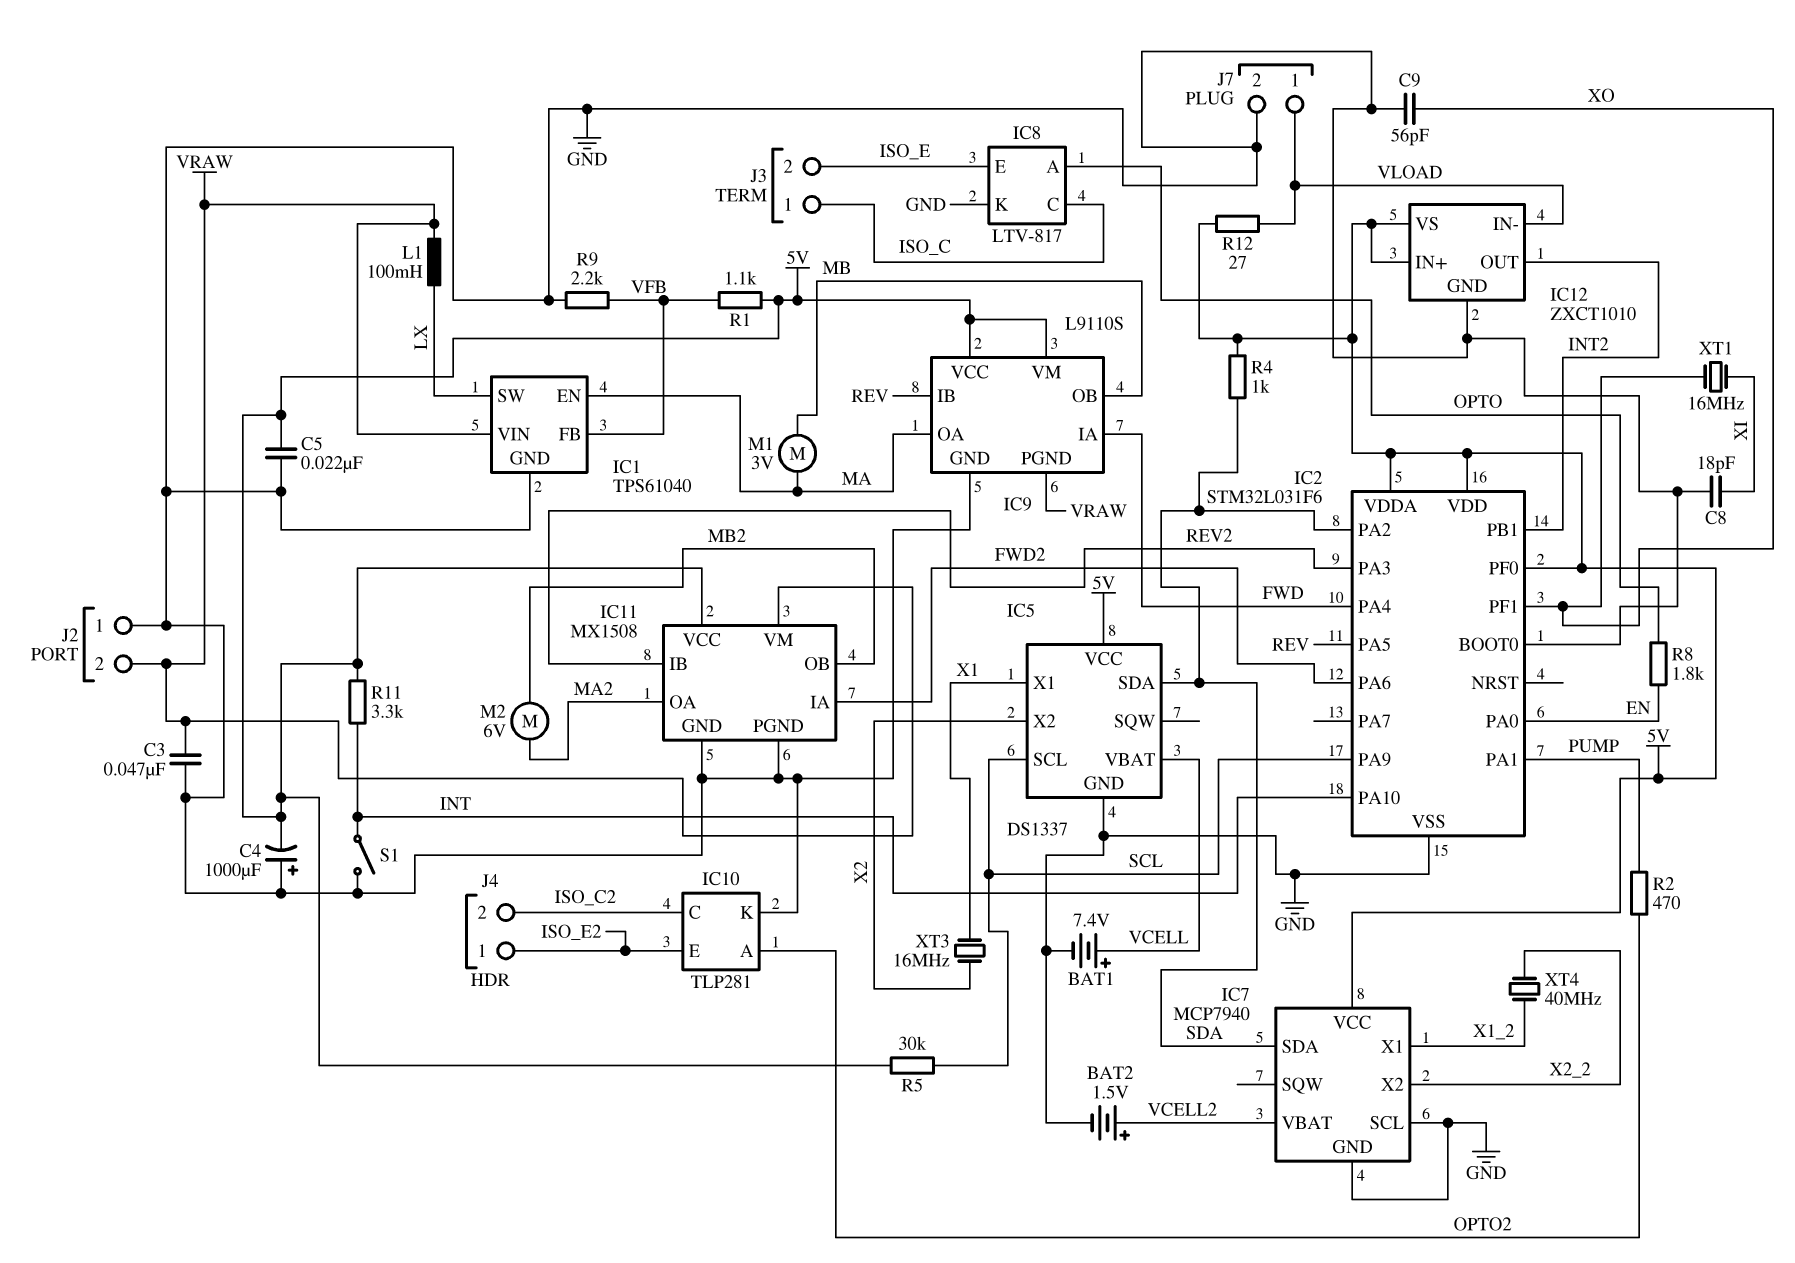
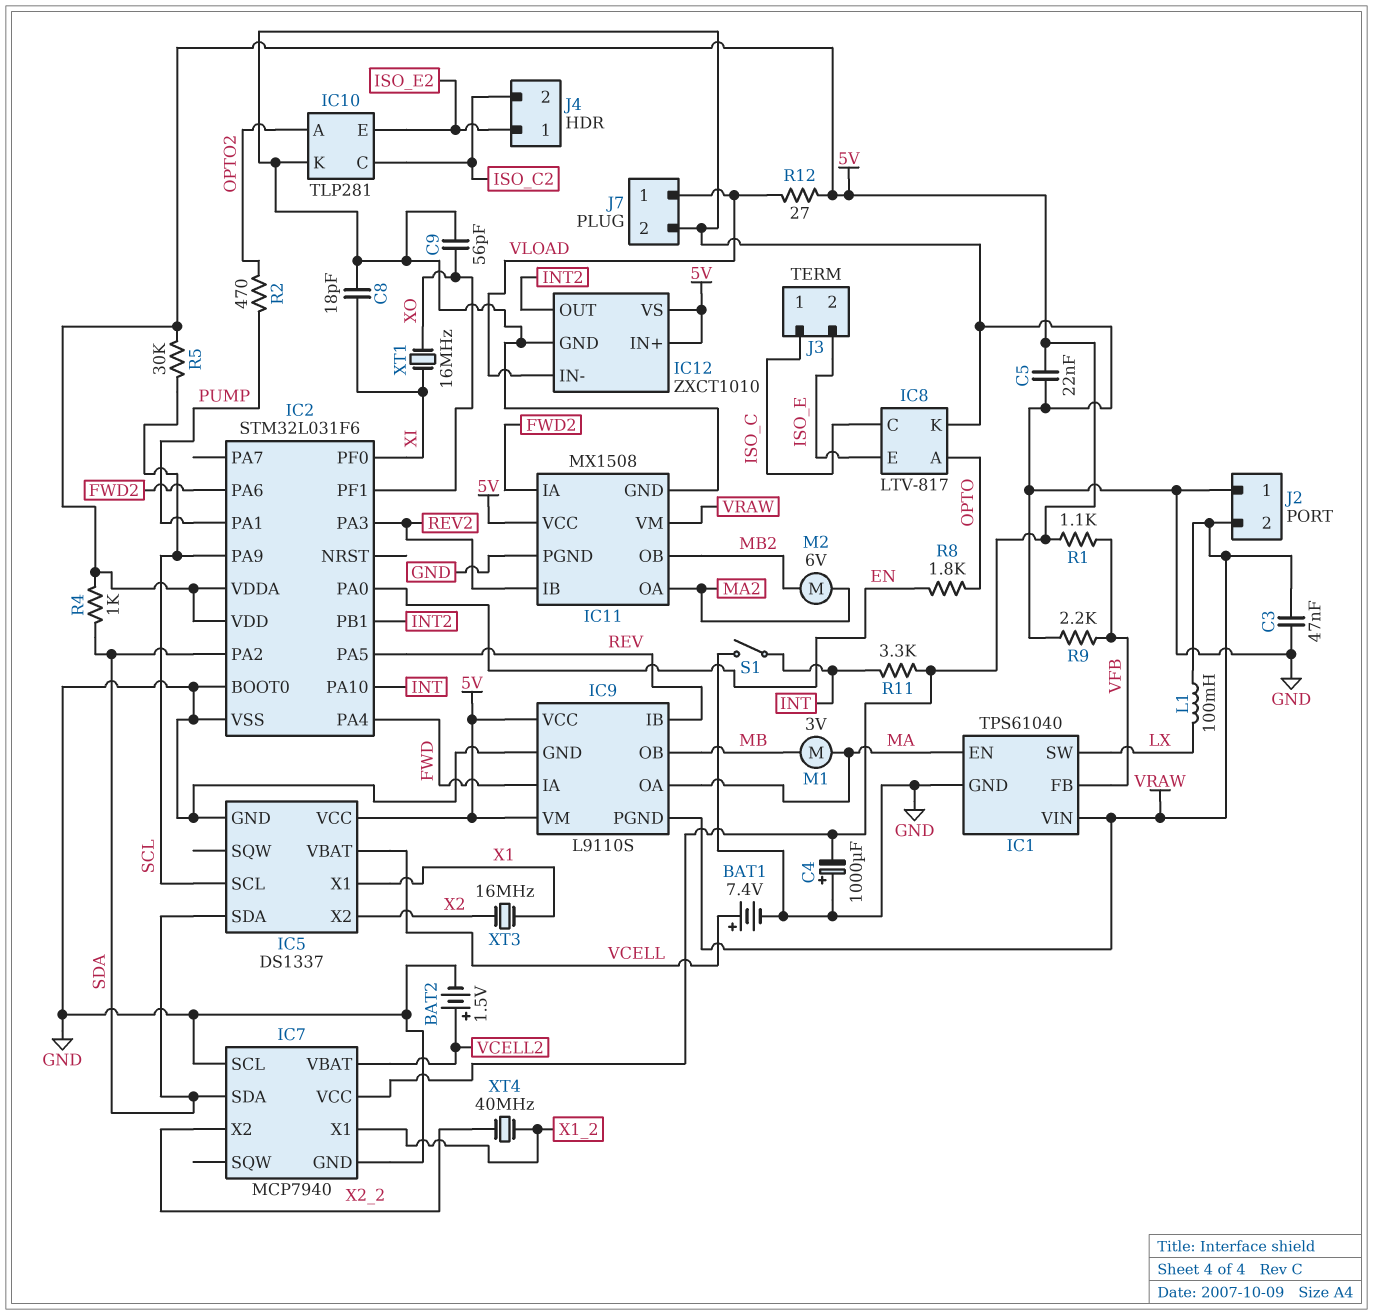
IC2 pin PF0: 5V -> XI

